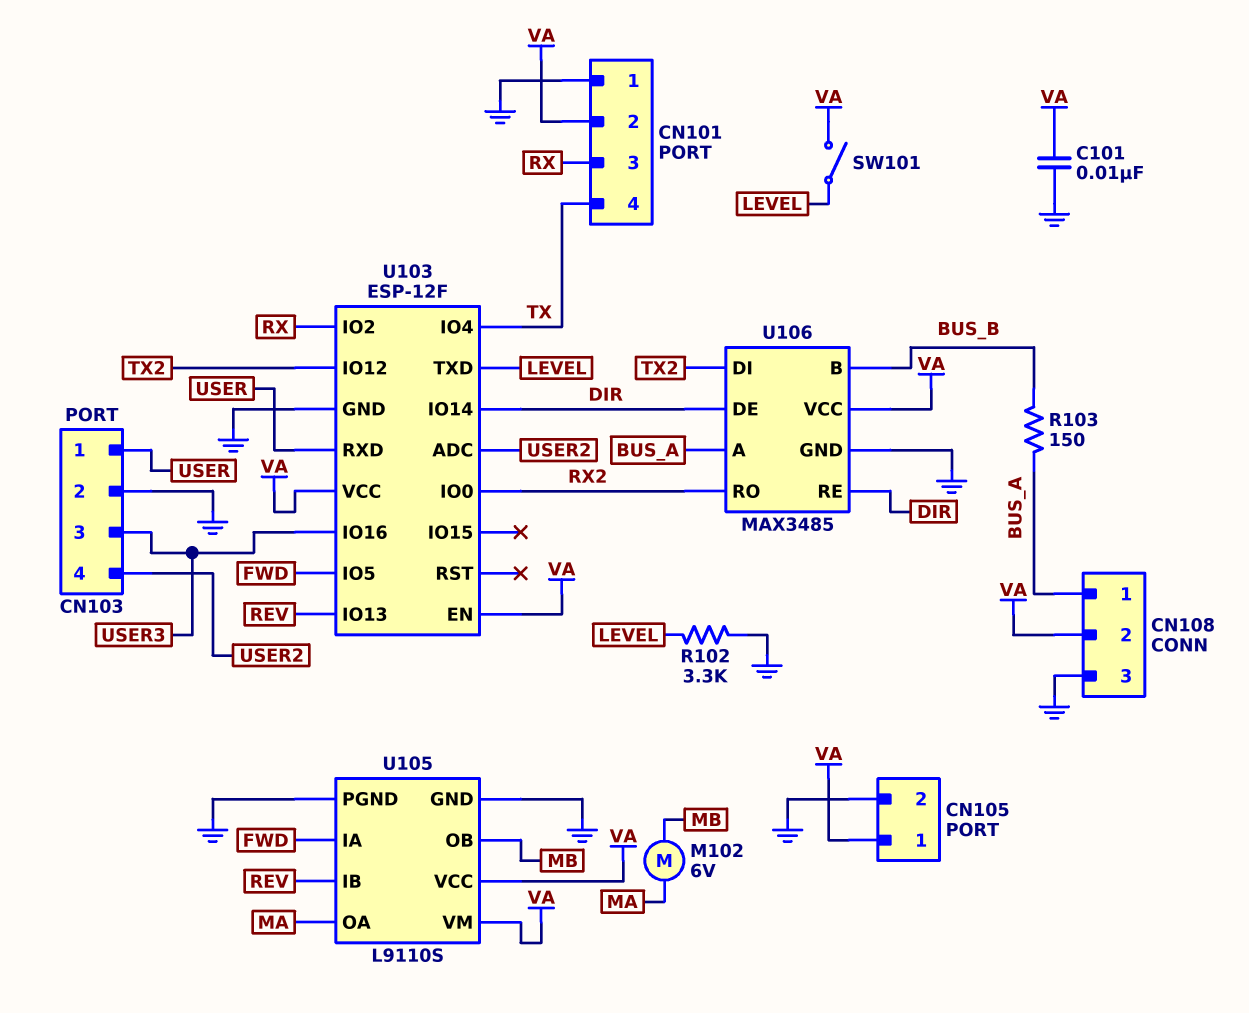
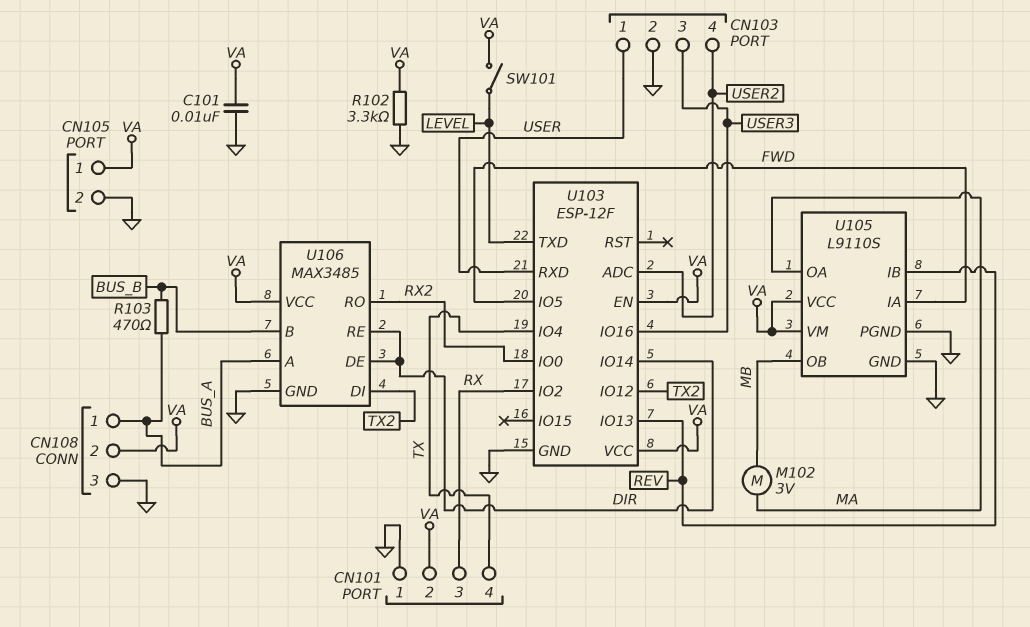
M102: motor 6V (MA, MB) -> motor 3V (MA, MB)
R102: 3.3k (GND, LEVEL) -> 3.3k (GND, VA)
R103: 150 (BUS_A, BUS_B) -> 470 (BUS_A, BUS_B)

